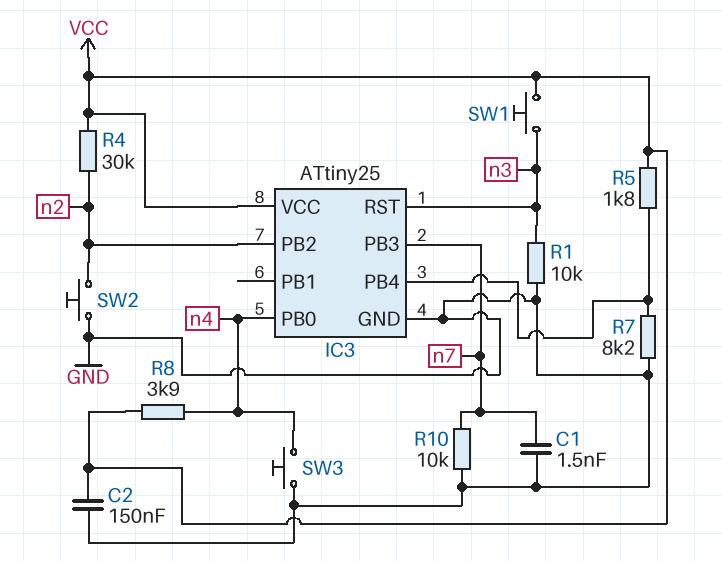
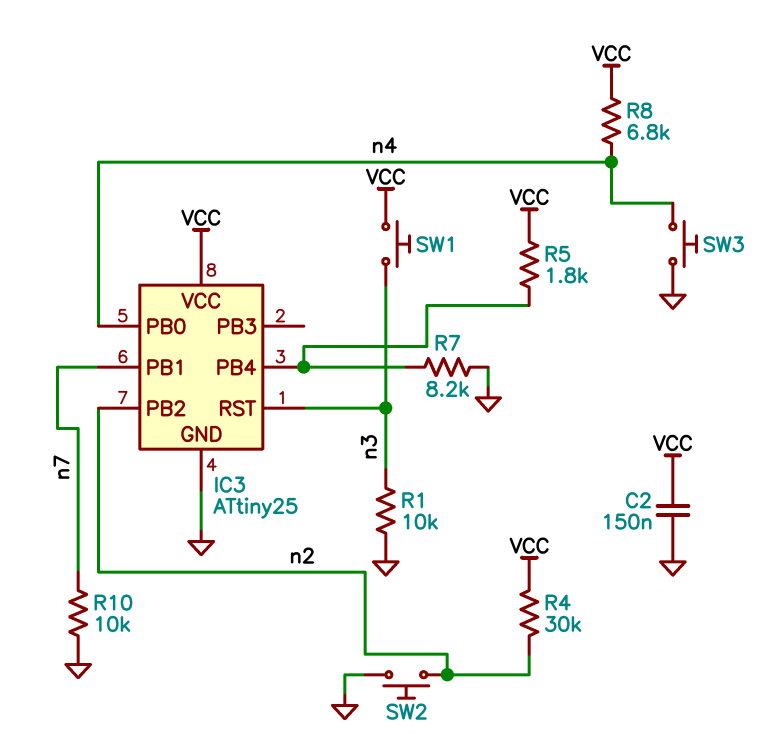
C1: 1.5nF (GND, n7) -> none
IC3 pin PB1: none -> n7
IC3 pin PB3: n7 -> none
R8: 3.9k (VCC, n4) -> 6.8k (VCC, n4)

